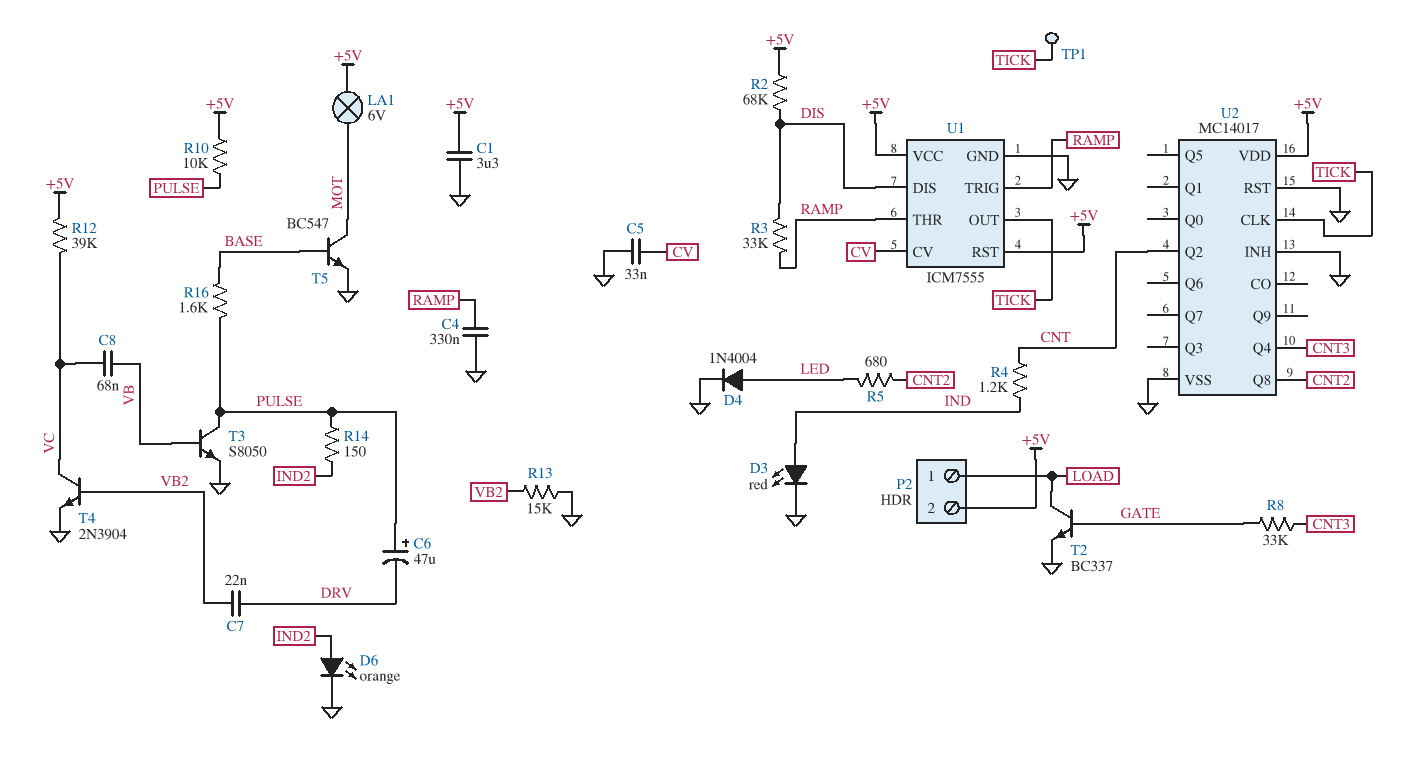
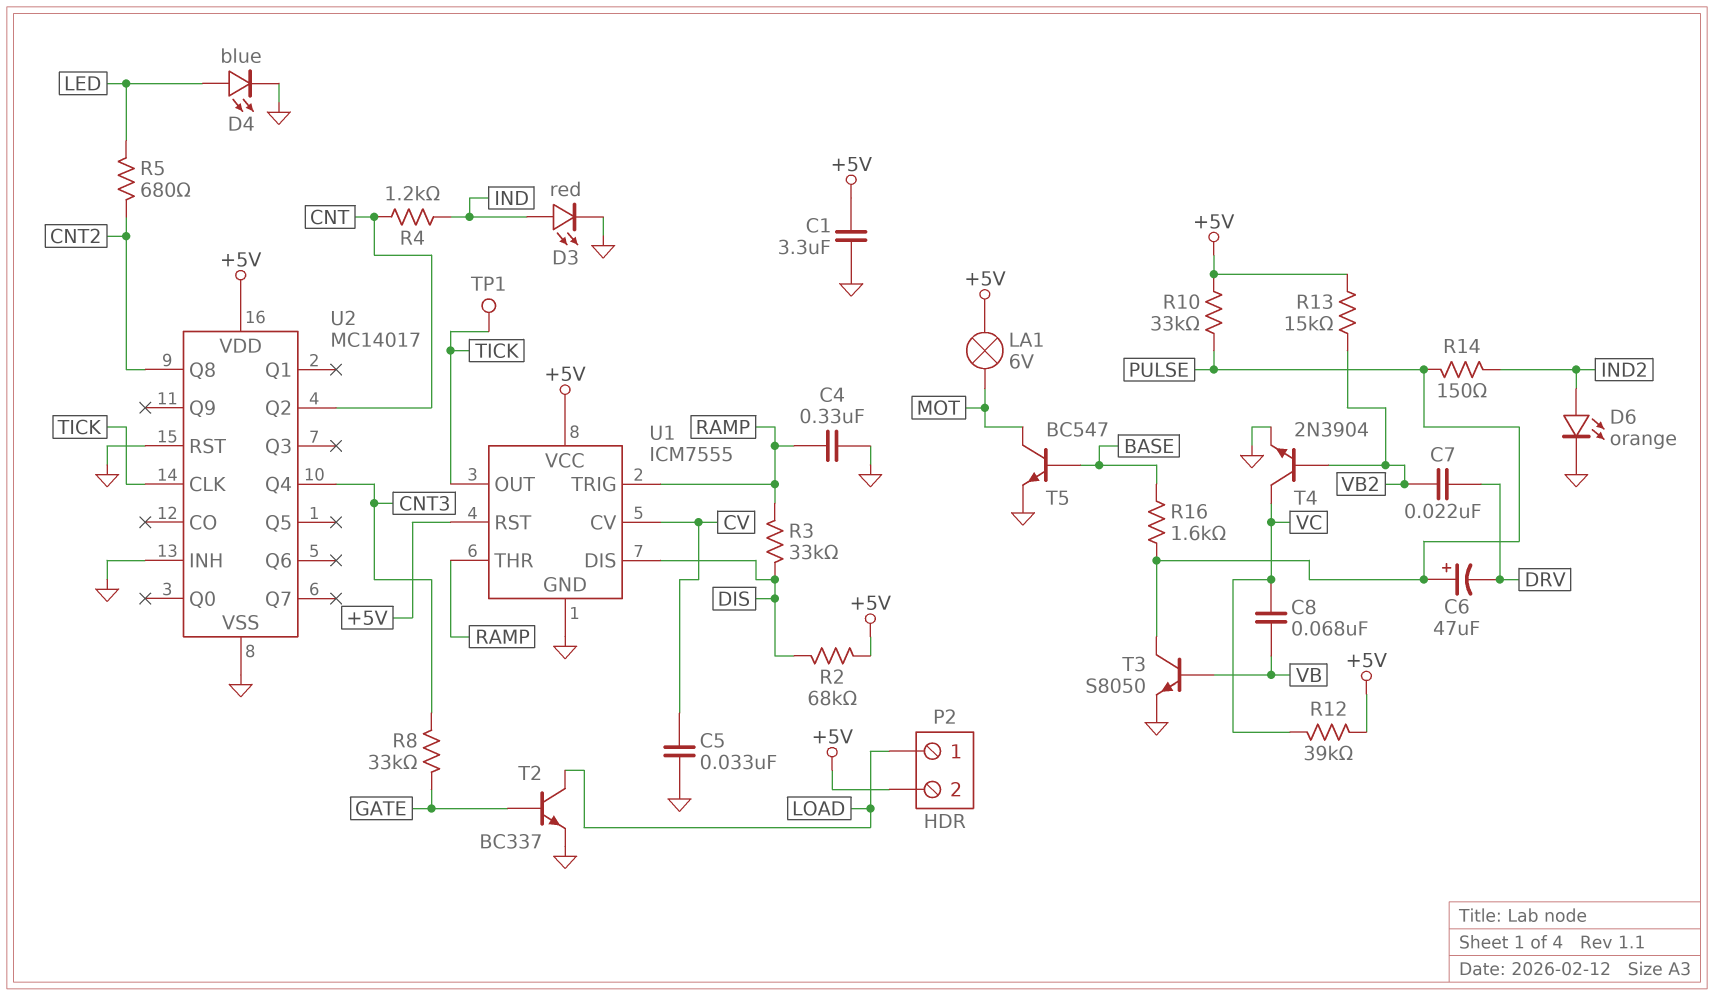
D4: diode 1N4004 (A LED, K GND) -> LED blue (A LED, K GND)
R10: 10k (+5V, PULSE) -> 33k (+5V, PULSE)
R13: 15k (GND, VB2) -> 15k (+5V, VB2)

